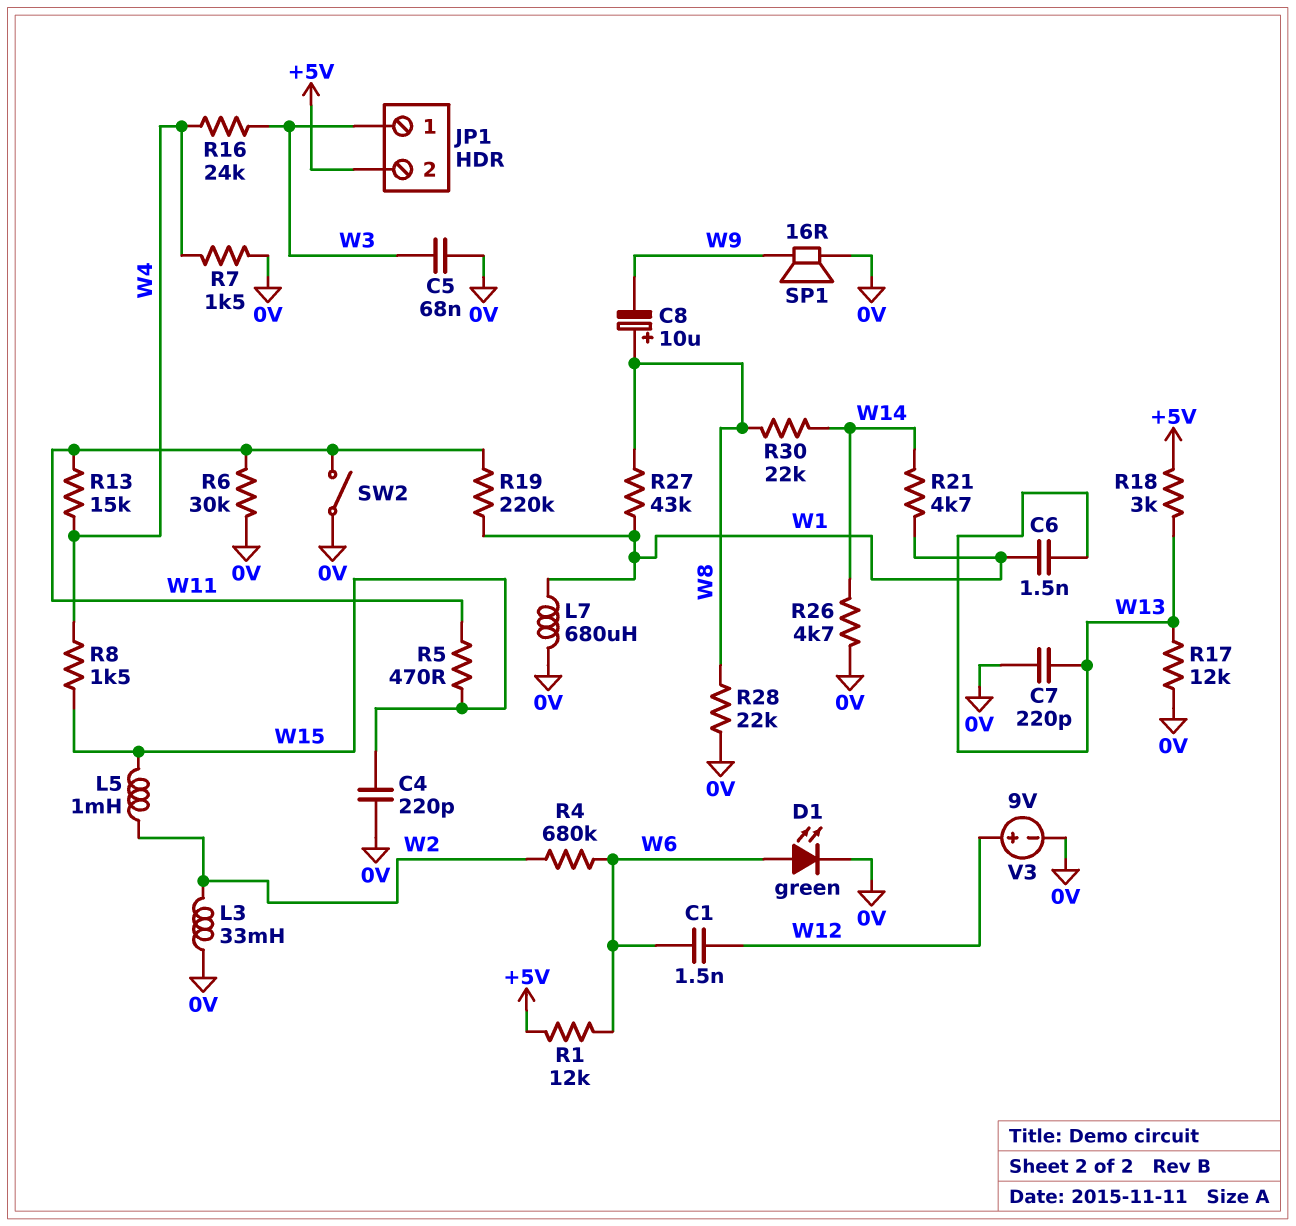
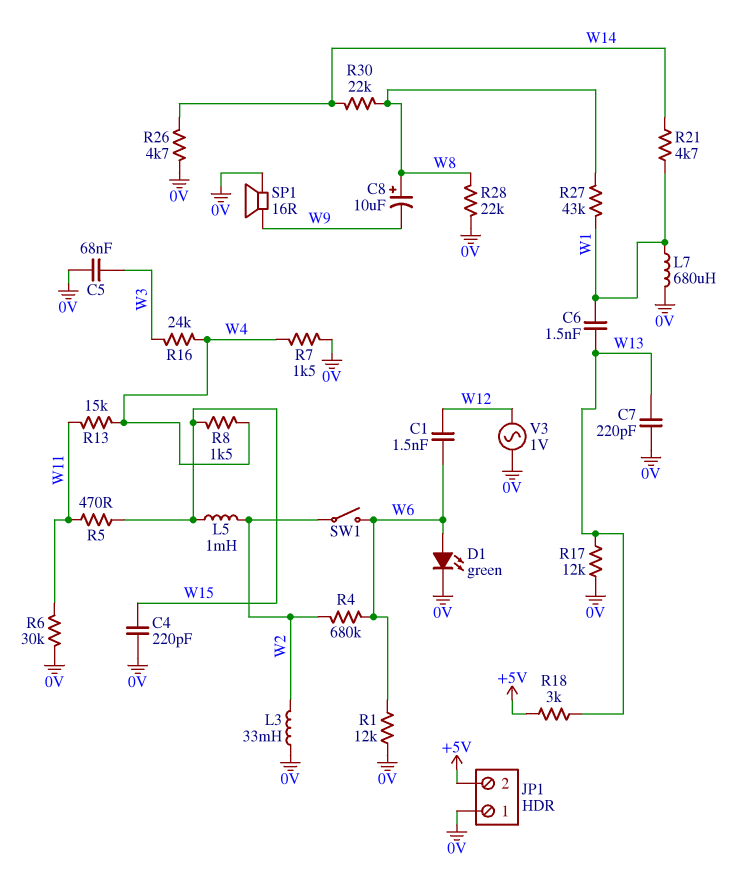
JP1 pin 1: W3 -> 0V
R1: 12k (+5V, W6) -> 12k (0V, W6)
R19: 220k (W1, W11) -> none
SW1: none -> switch (W2, W6)
SW2: switch (0V, W11) -> none
V3: 9V (plus W12, minus 0V) -> AC 1V (0V, W12)

